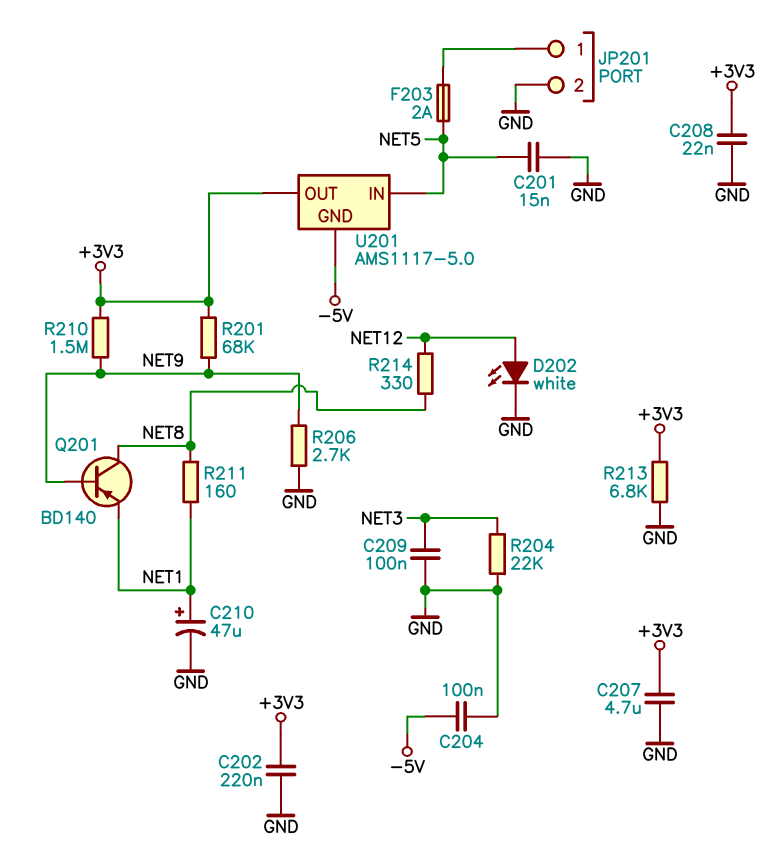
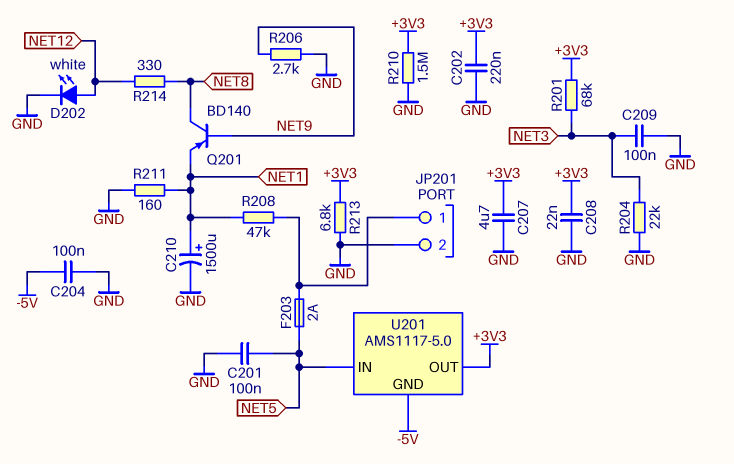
C201: 15nF (GND, NET5) -> 100nF (GND, NET5)
C210: 47uF (plus NET1, minus GND) -> 1500uF (plus NET1, minus GND)
R201: 68k (+3V3, NET9) -> 68k (+3V3, NET3)
R208: none -> 47k (JP201/1, NET1)
R210: 1.5M (+3V3, NET9) -> 1.5M (+3V3, GND)
R211: 160 (NET1, NET8) -> 160 (GND, NET1)

